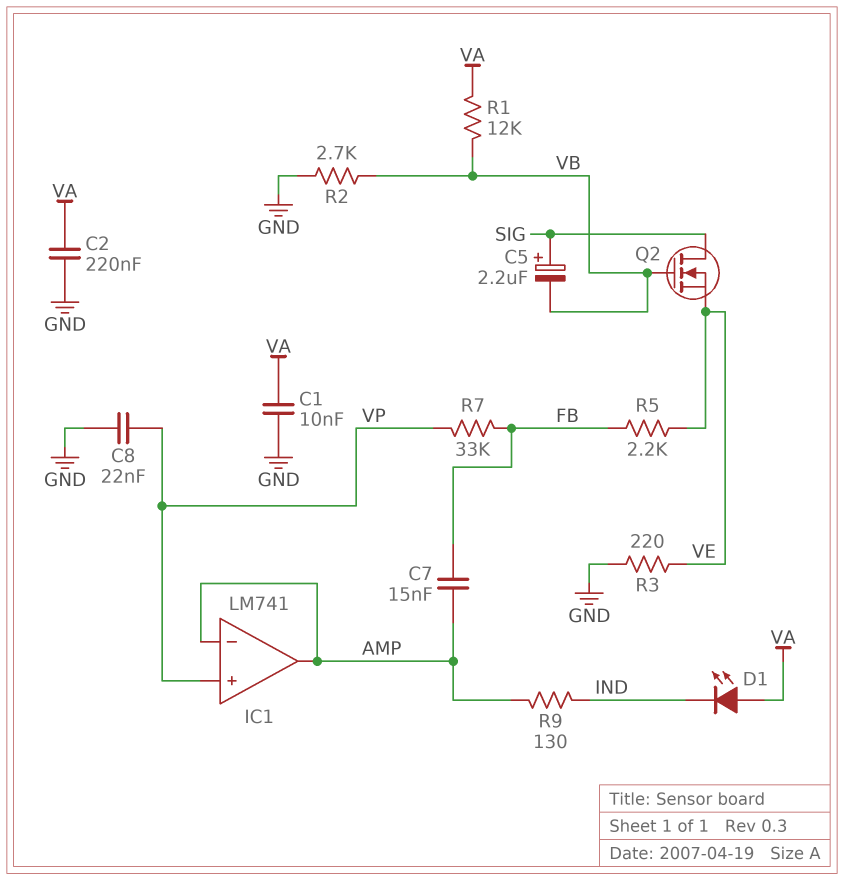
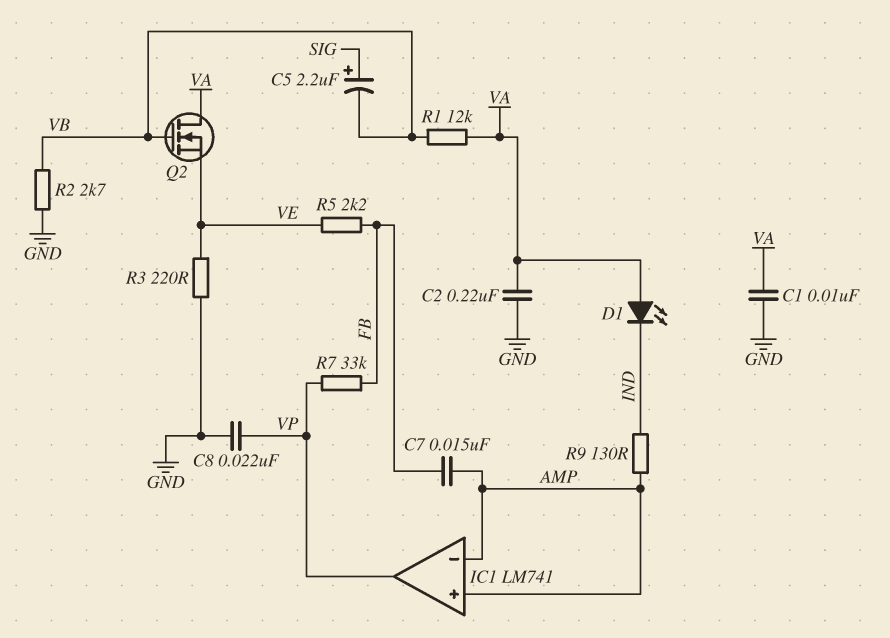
IC1 pin in+: VP -> AMP
IC1 pin out: AMP -> VP
Q2: NMOS (G VB, D SIG, S VE) -> NMOS (G VB, D VA, S VE)

